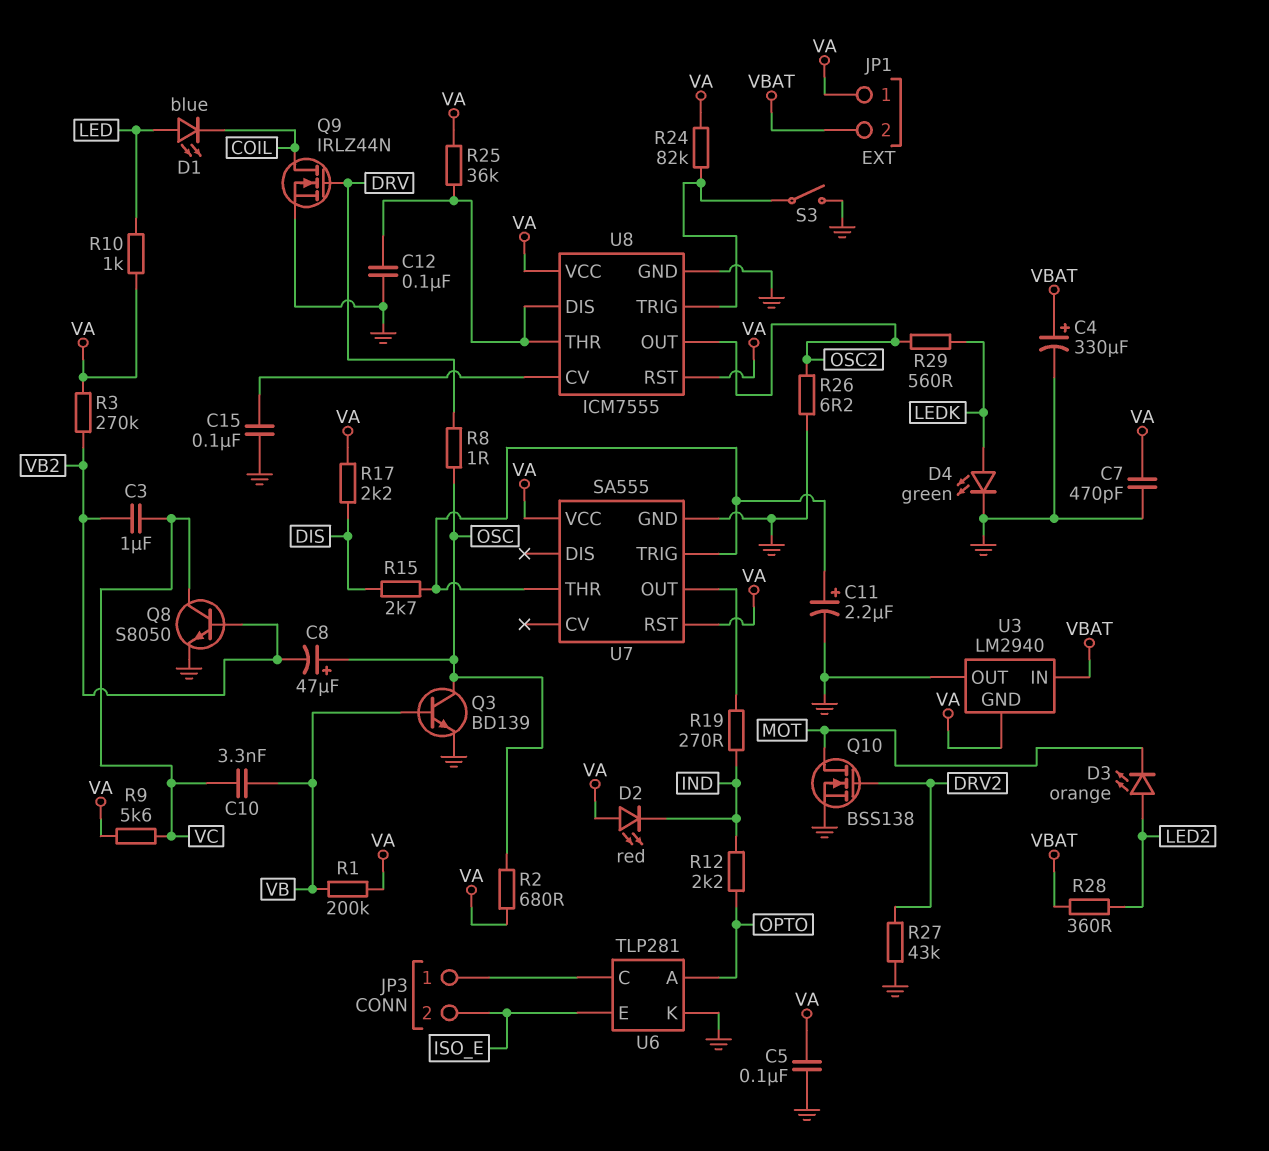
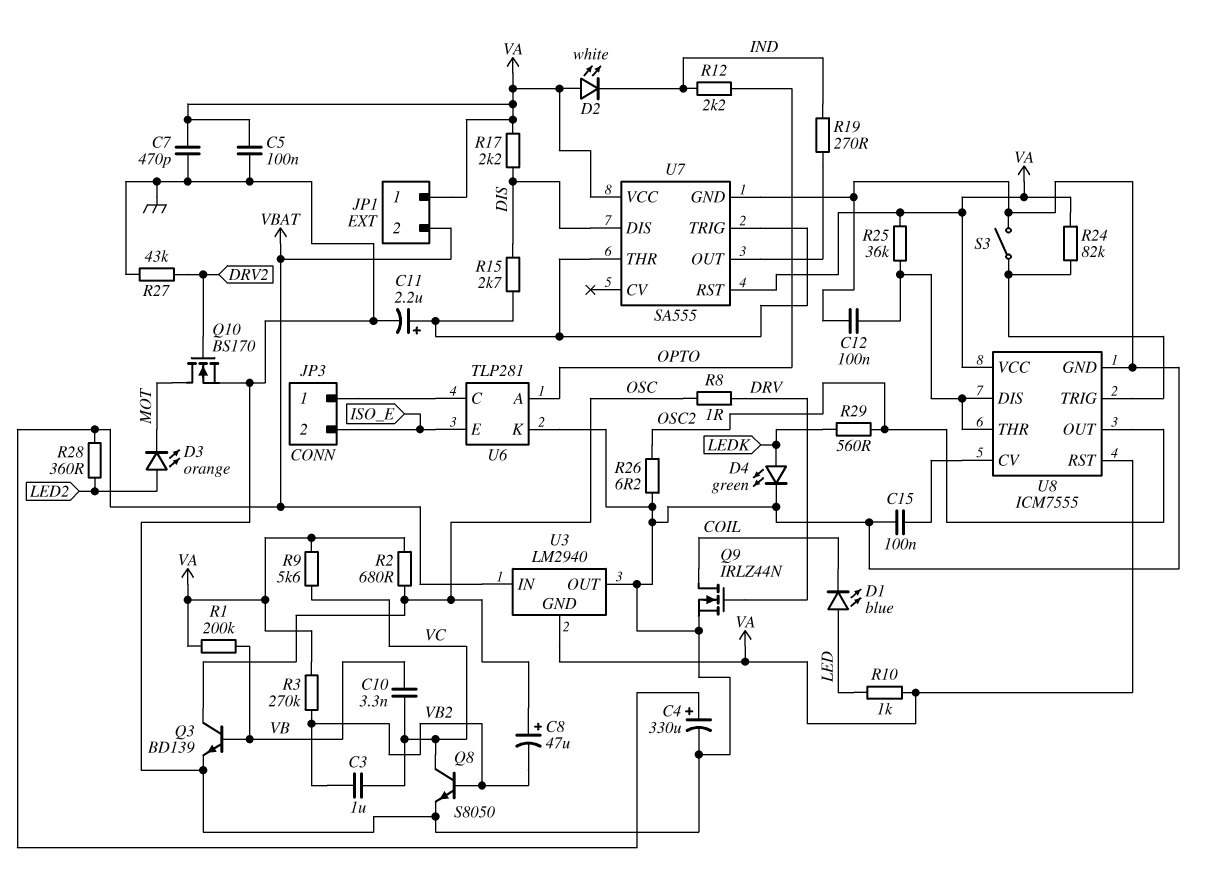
D2: LED red (A VA, K IND) -> LED white (A VA, K IND)
Q10: NMOS BSS138 (G DRV2, D MOT, S GND) -> NMOS BS170 (G DRV2, D MOT, S GND)
U7 pin DIS: none -> DIS

